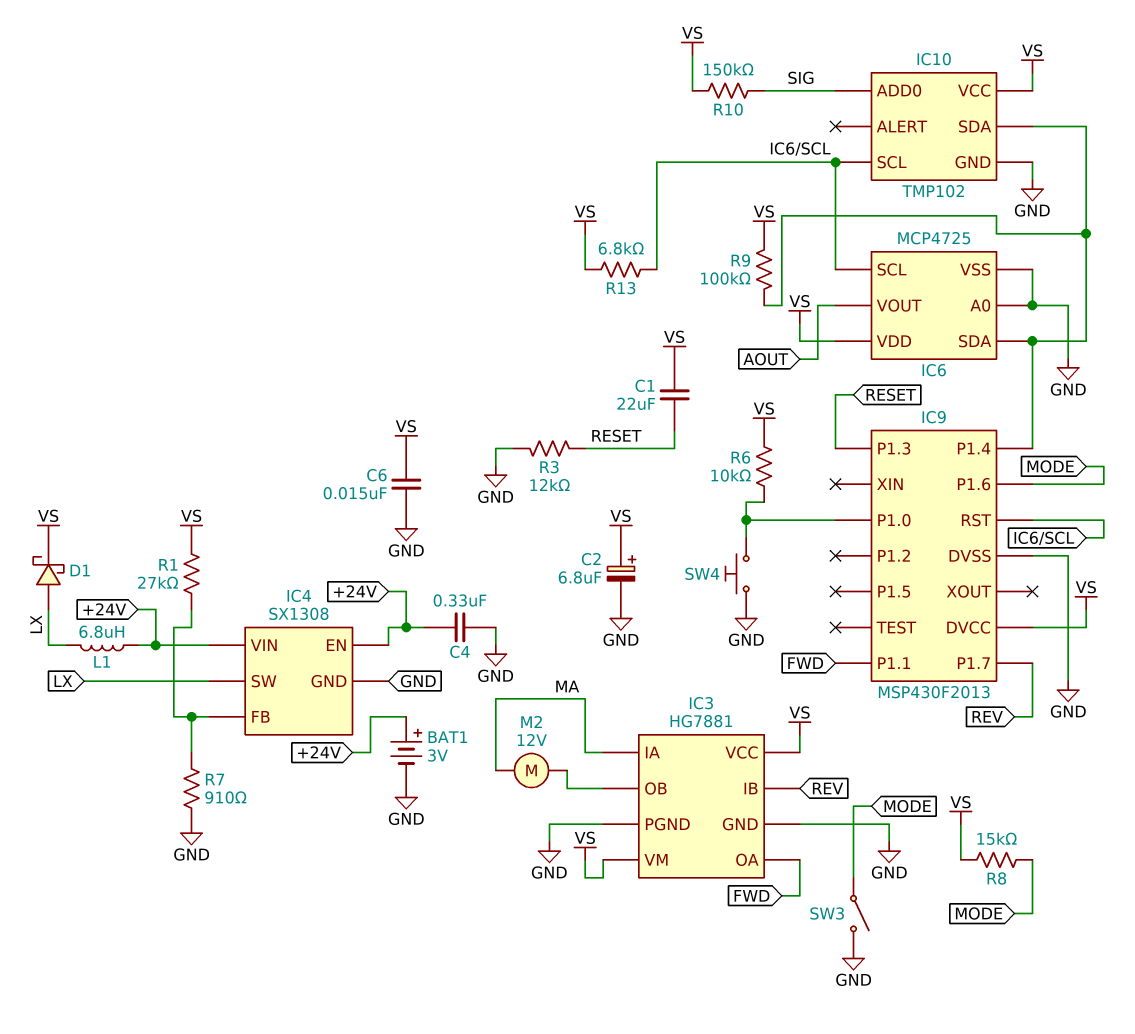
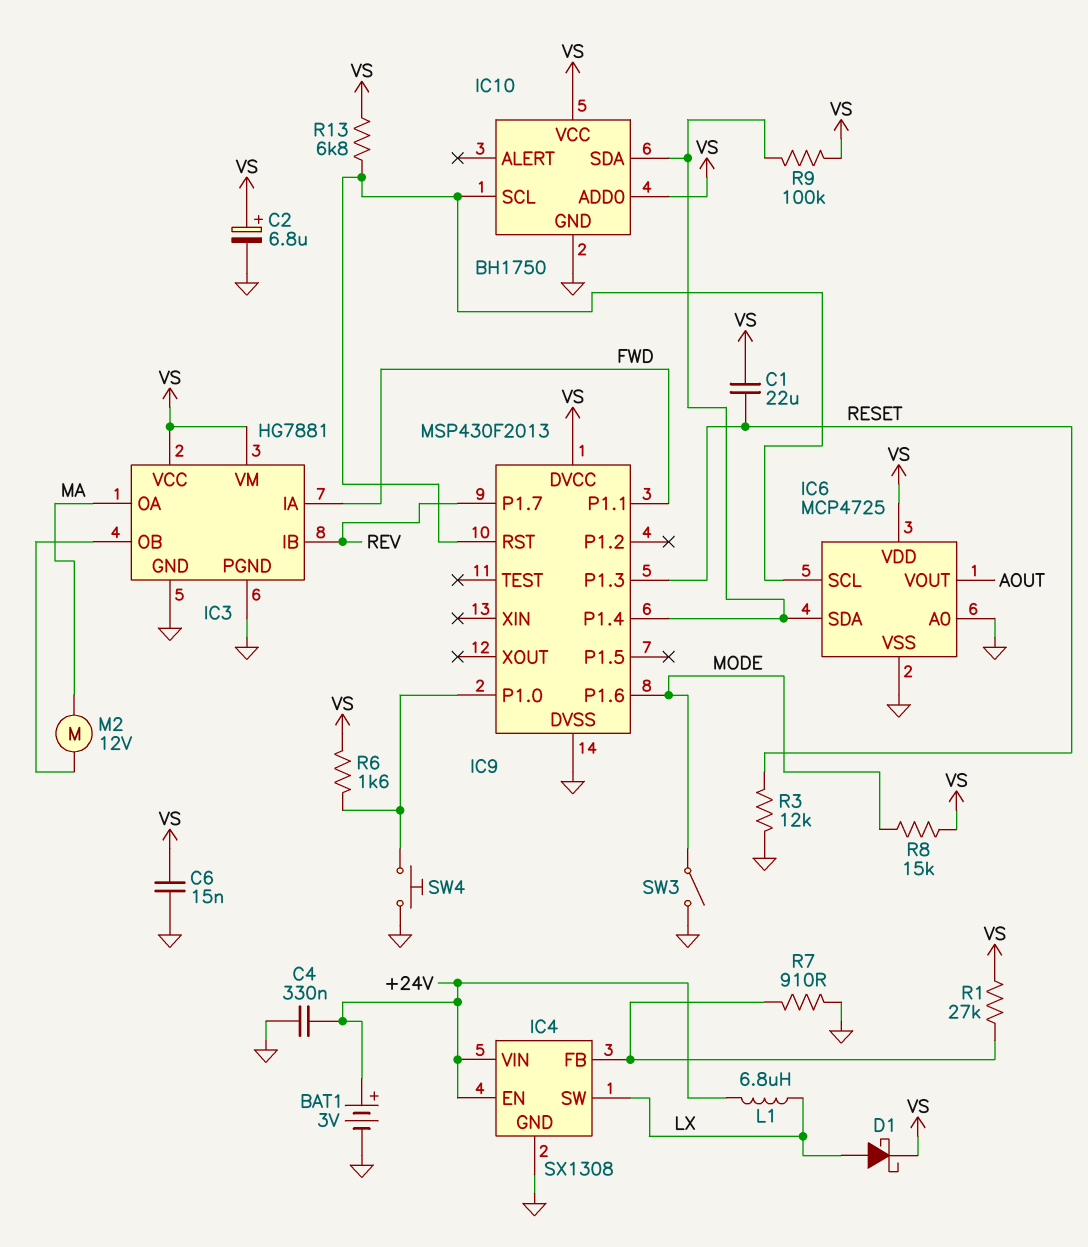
IC3 pin IA: MA -> FWD
IC3 pin OA: FWD -> MA
IC10: TMP102 -> BH1750
IC10 pin ADD0: SIG -> VS
R6: 10k (IC9/P1.0, VS) -> 1.6k (IC9/P1.0, VS)
R10: 150k (SIG, VS) -> none

